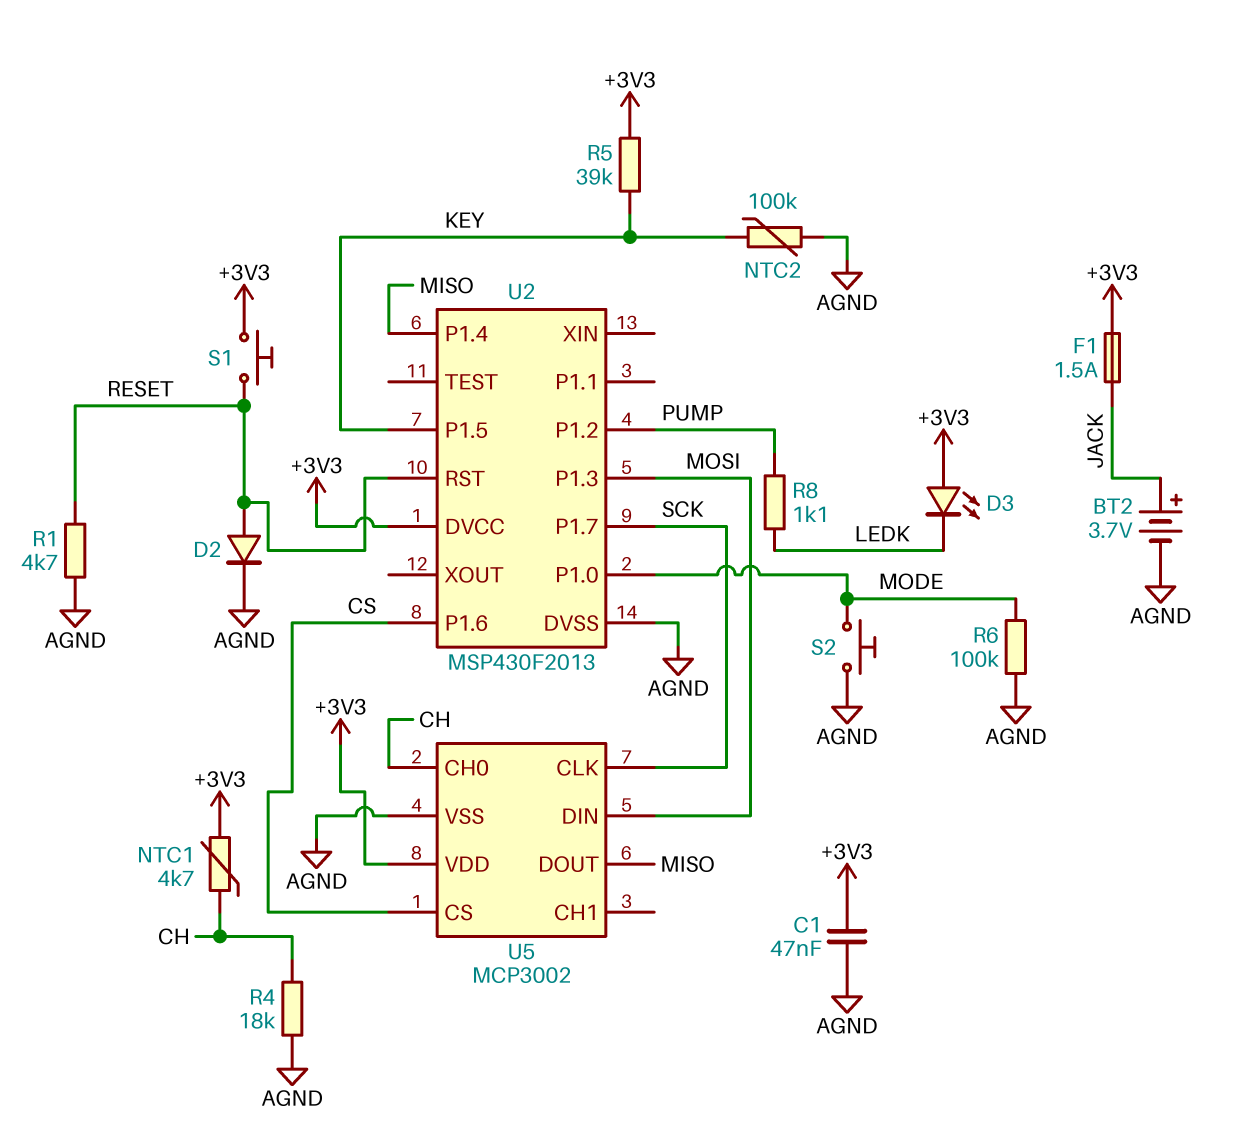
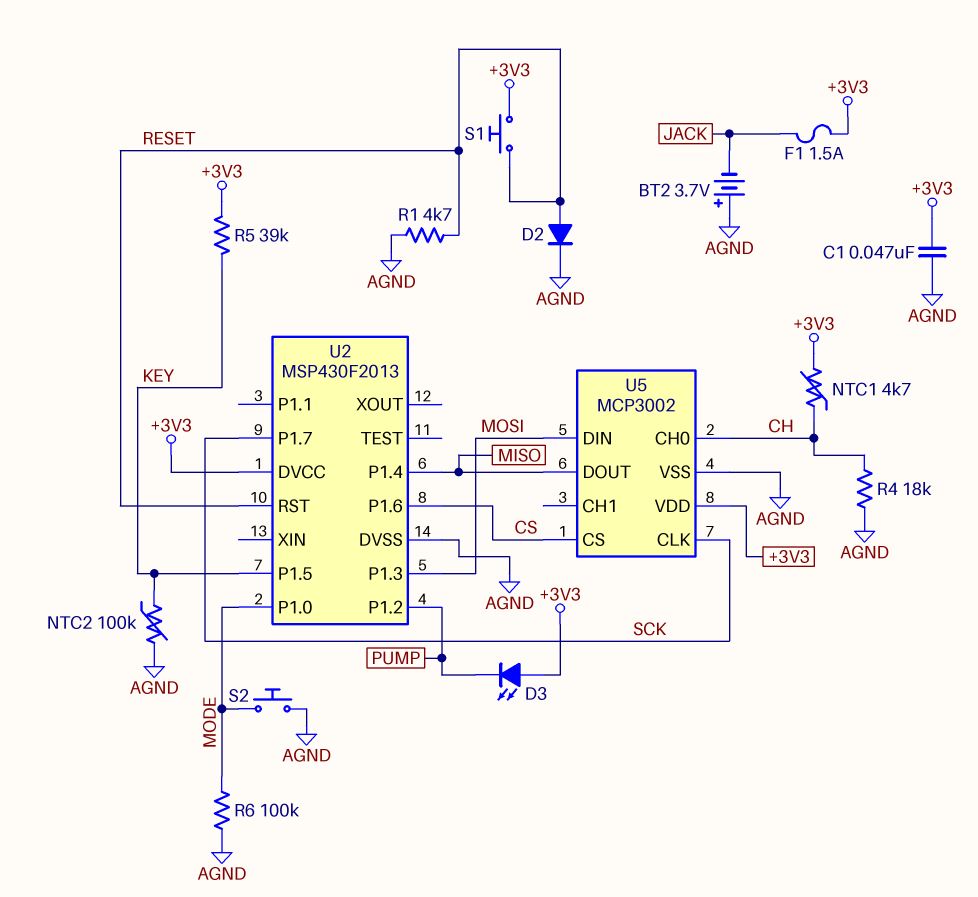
BT2: 3.7V (plus JACK, minus AGND) -> 3.7V (plus AGND, minus JACK)
D3: LED (A +3V3, K LEDK) -> LED (A +3V3, K PUMP)
R8: 1.1k (LEDK, PUMP) -> none

